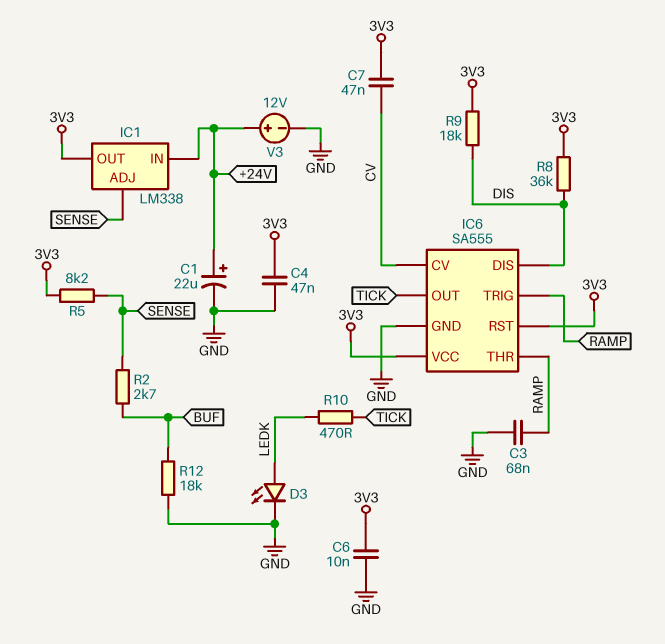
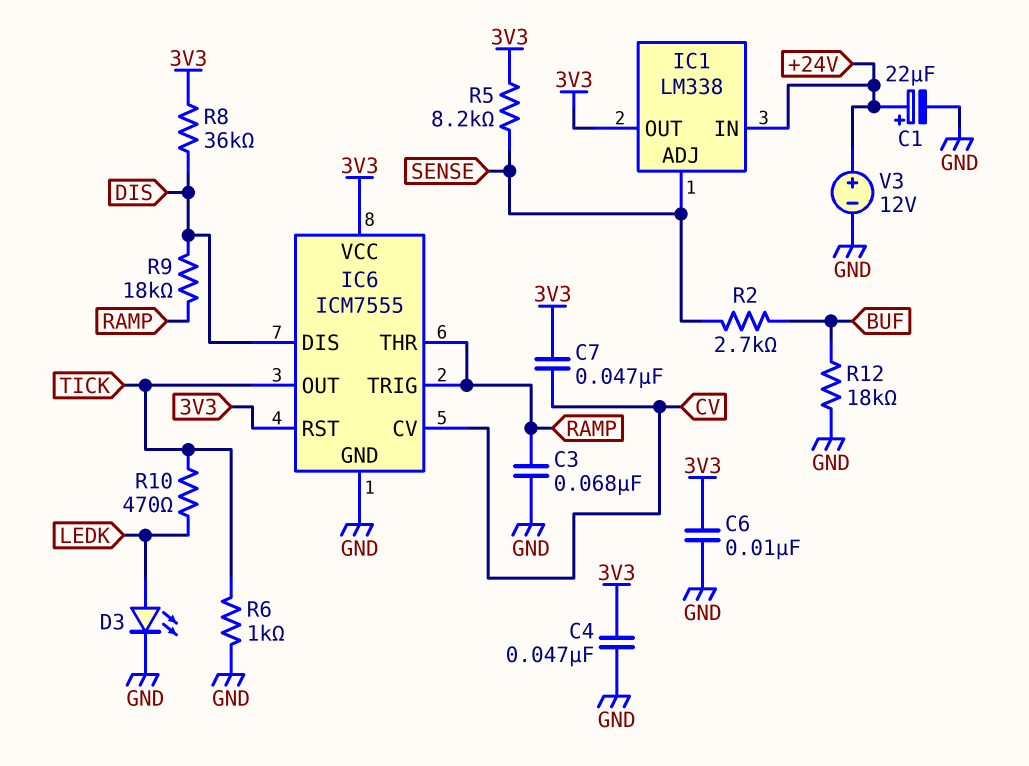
IC6: SA555 -> ICM7555
R6: none -> 1k (GND, TICK)
R9: 18k (3V3, DIS) -> 18k (DIS, RAMP)

